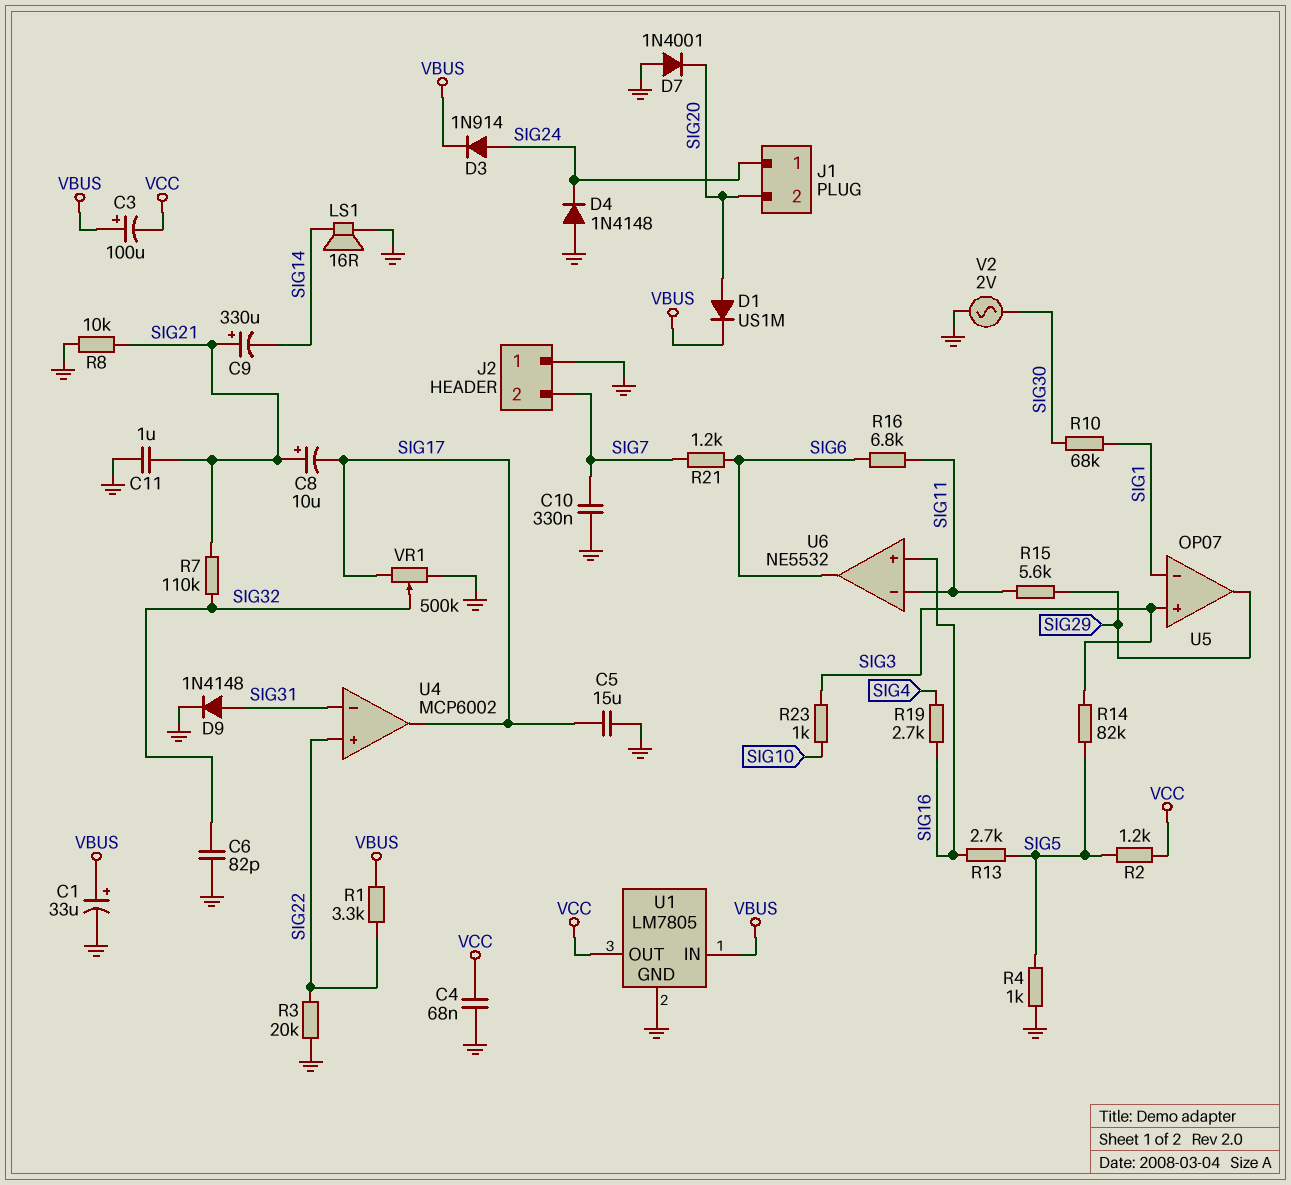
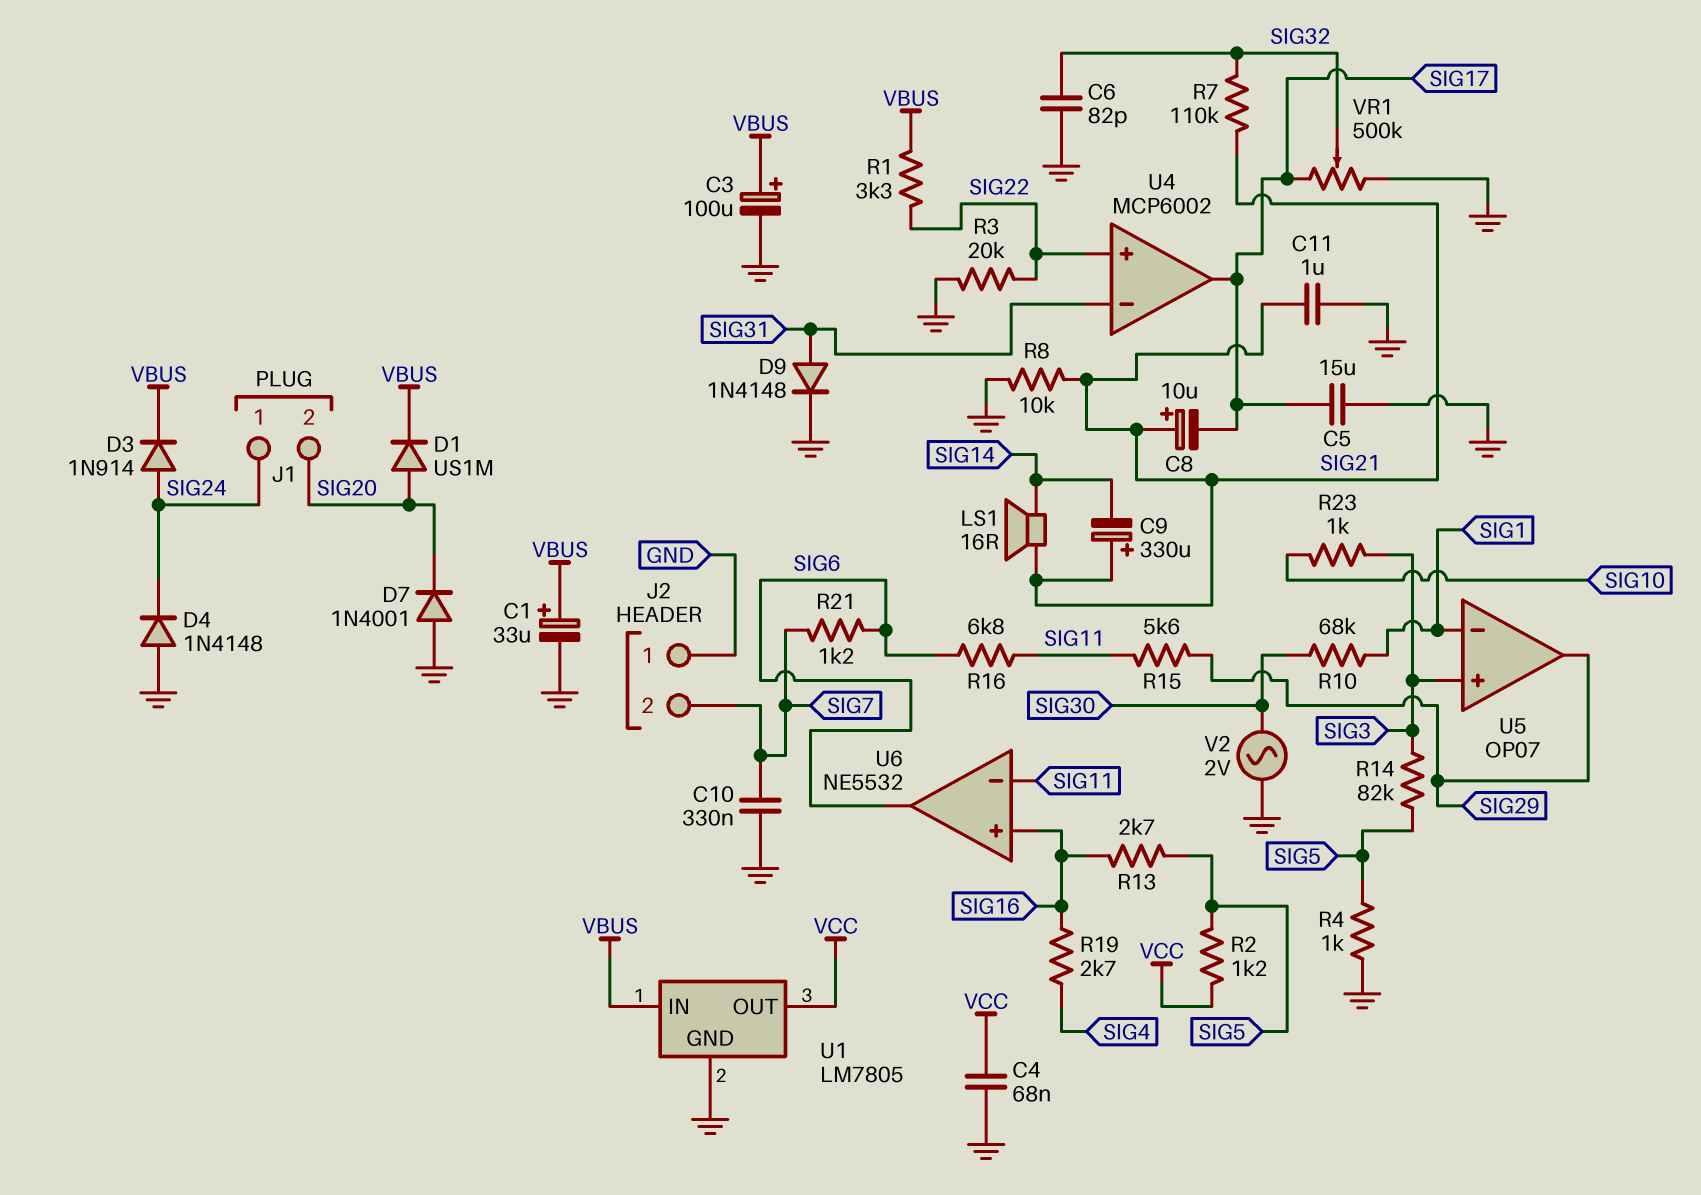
C3: 100uF (plus VBUS, minus VCC) -> 100uF (plus VBUS, minus GND)
LS1: speaker 16R (GND, SIG14) -> speaker 16R (SIG14, SIG21)

